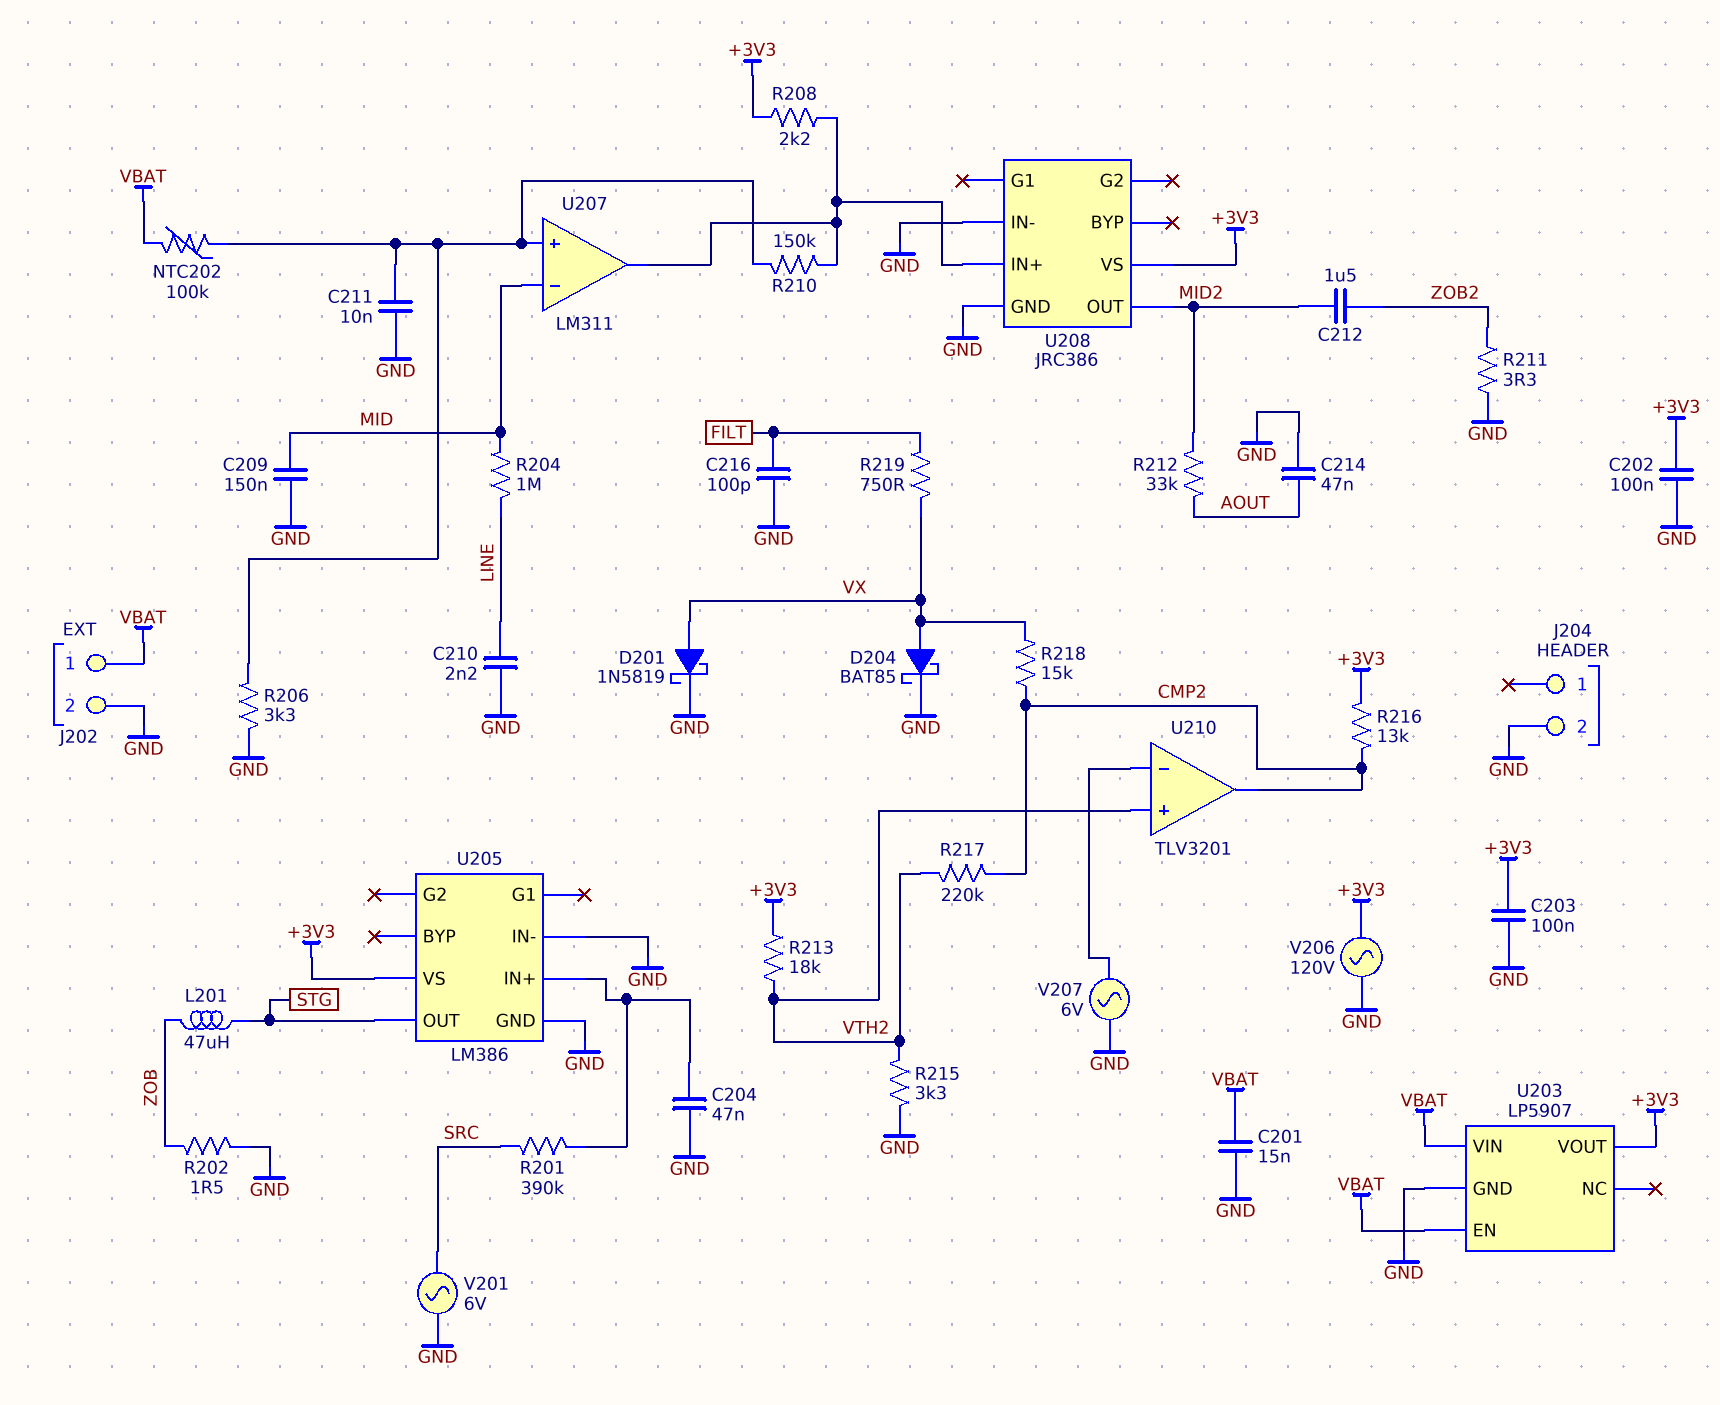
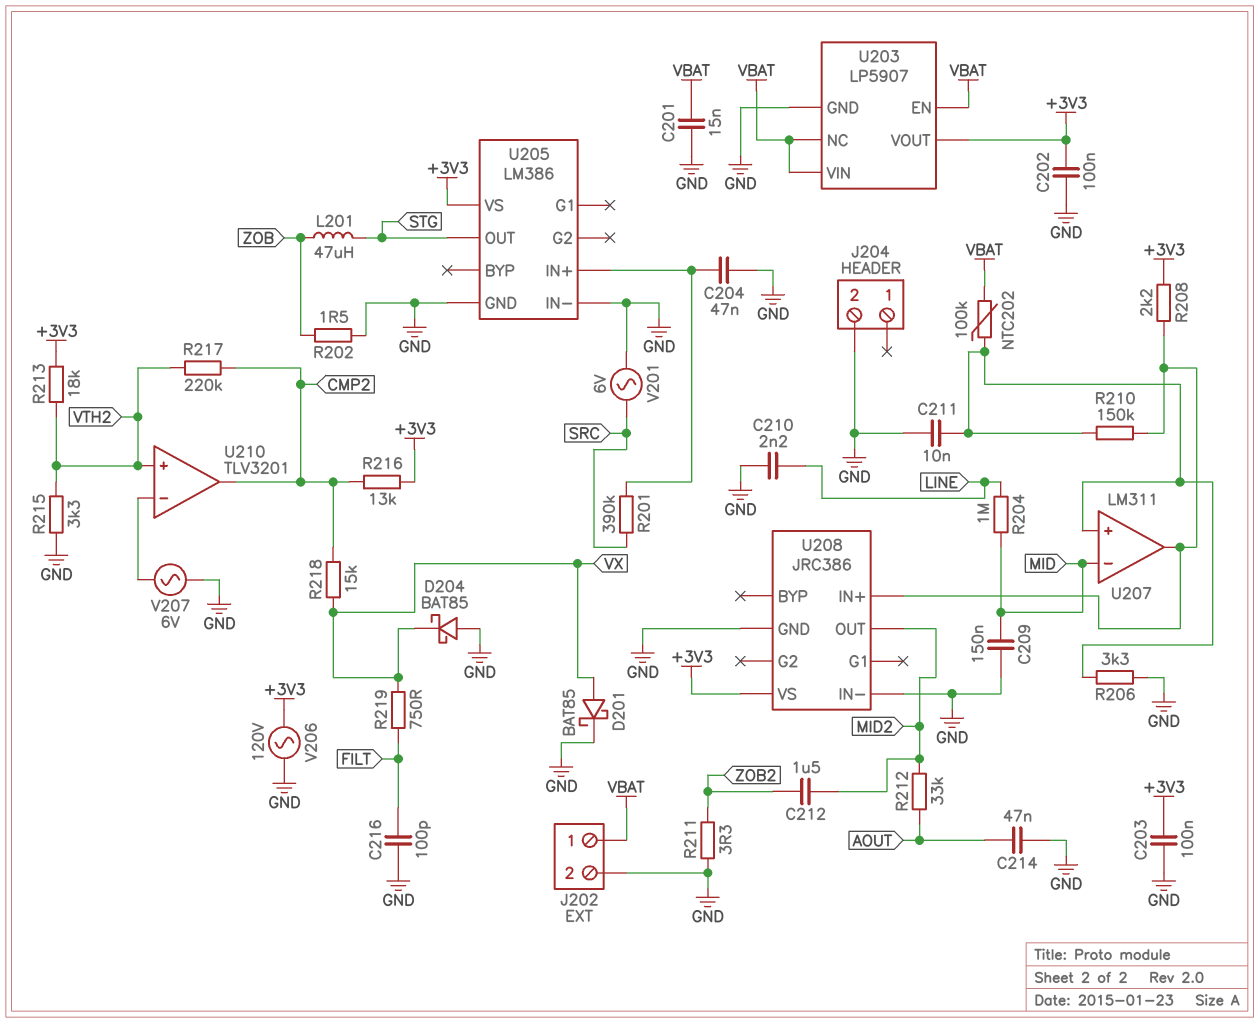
D201: schottky 1N5819 (A VX, K GND) -> schottky BAT85 (A VX, K GND)
D204: schottky BAT85 (A VX, K GND) -> schottky BAT85 (A GND, K VX)
U203 pin NC: none -> VBAT

